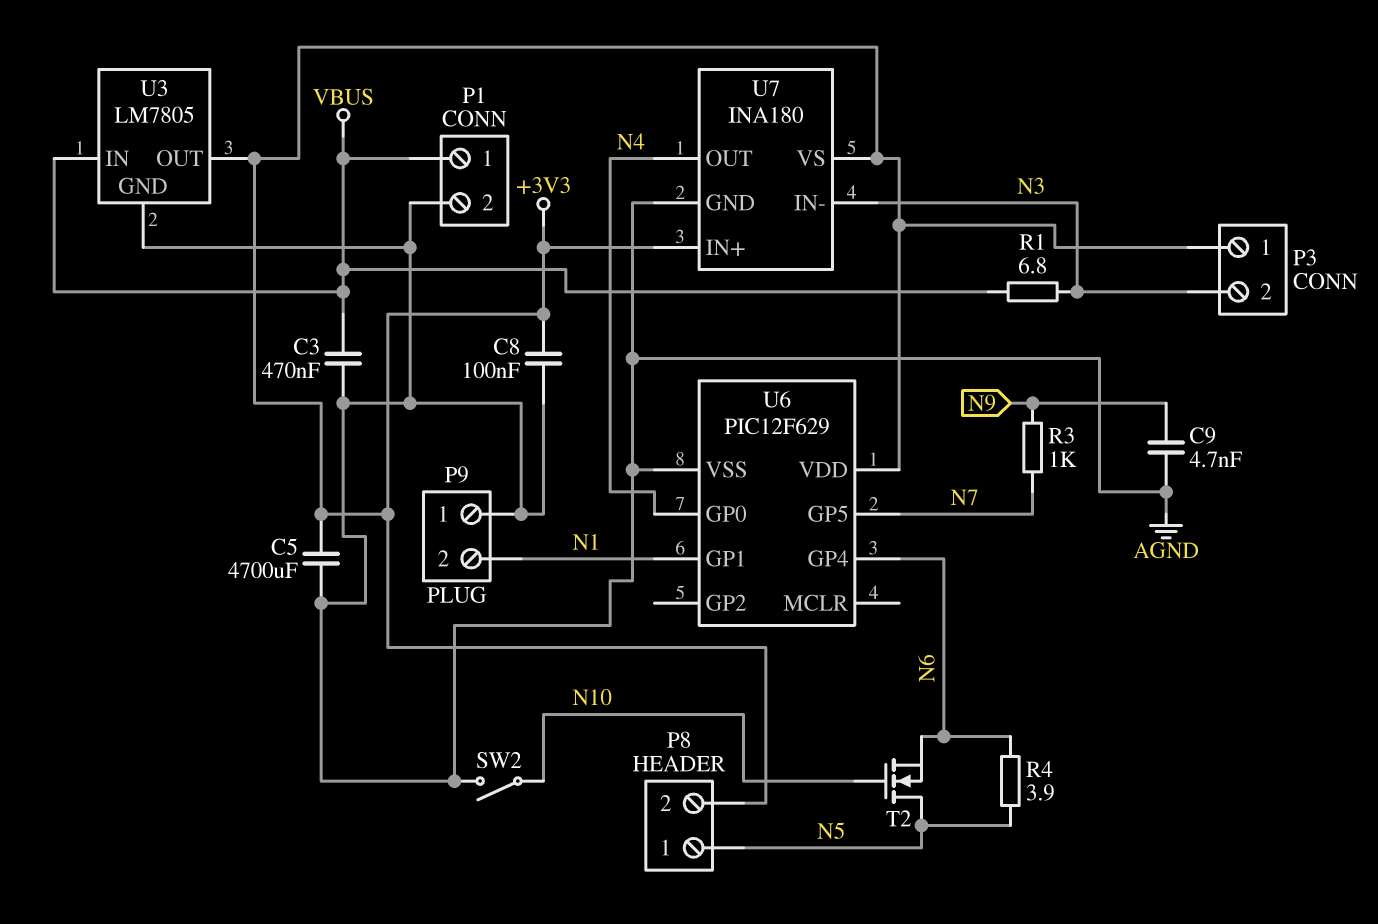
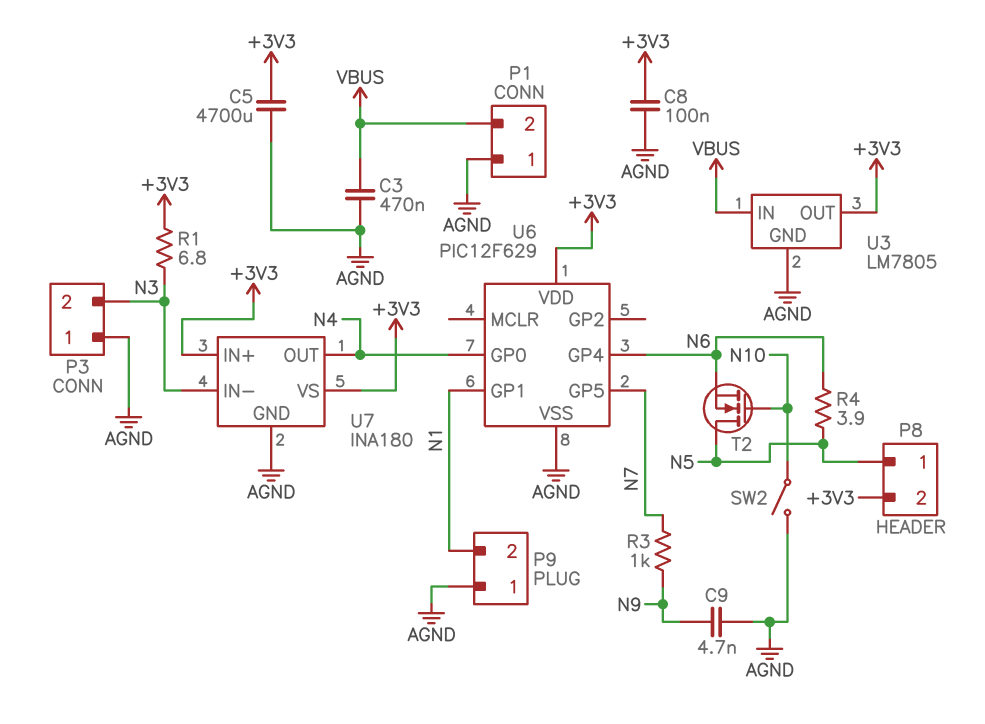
P1 pin 1: VBUS -> AGND
P1 pin 2: AGND -> VBUS
P3 pin 1: +3V3 -> AGND
R1: 6.8 (N3, VBUS) -> 6.8 (+3V3, N3)

